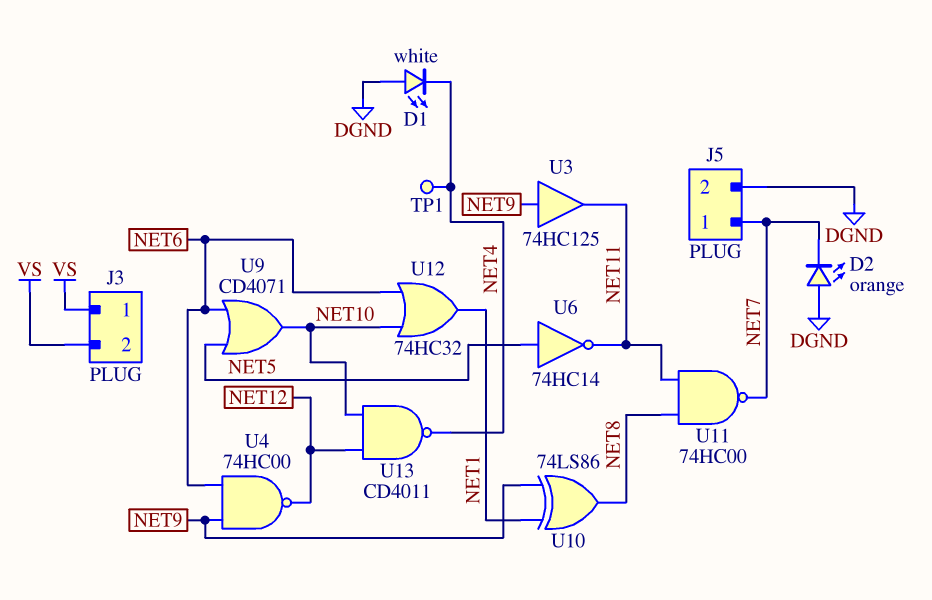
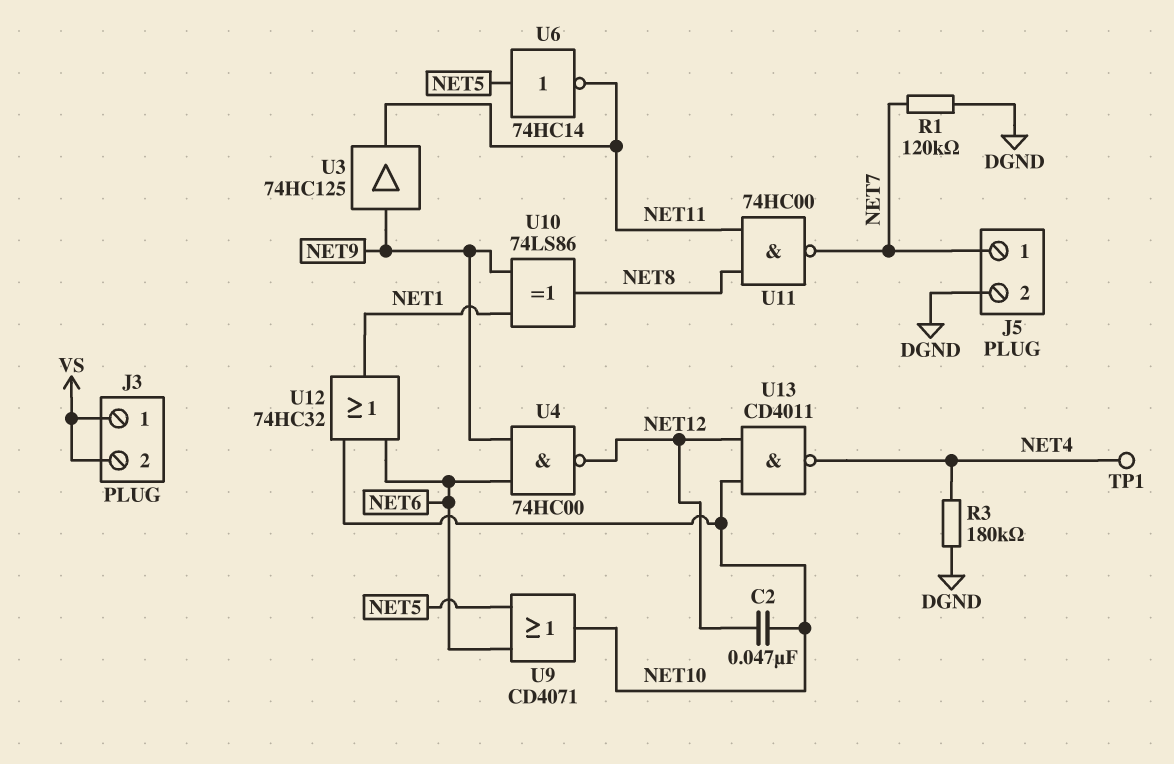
C2: none -> 47nF (NET10, NET12)
D1: LED white (A DGND, K NET4) -> none
D2: LED orange (A DGND, K NET7) -> none
R1: none -> 120k (DGND, NET7)
R3: none -> 180k (DGND, NET4)

